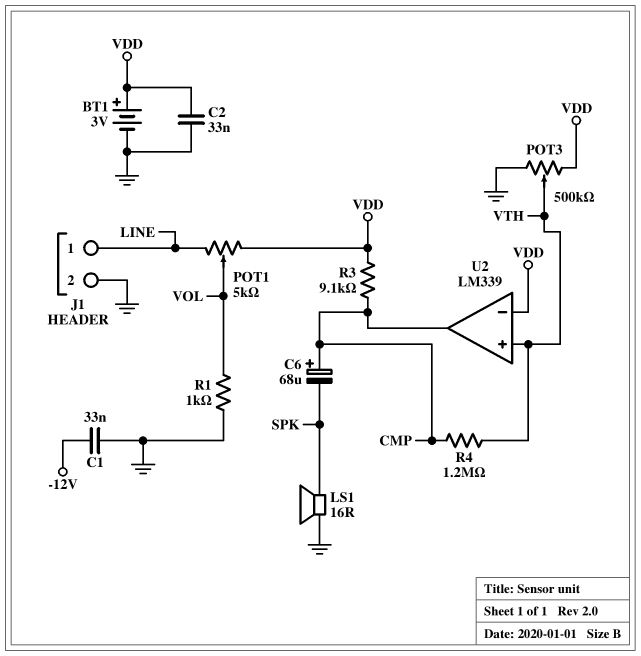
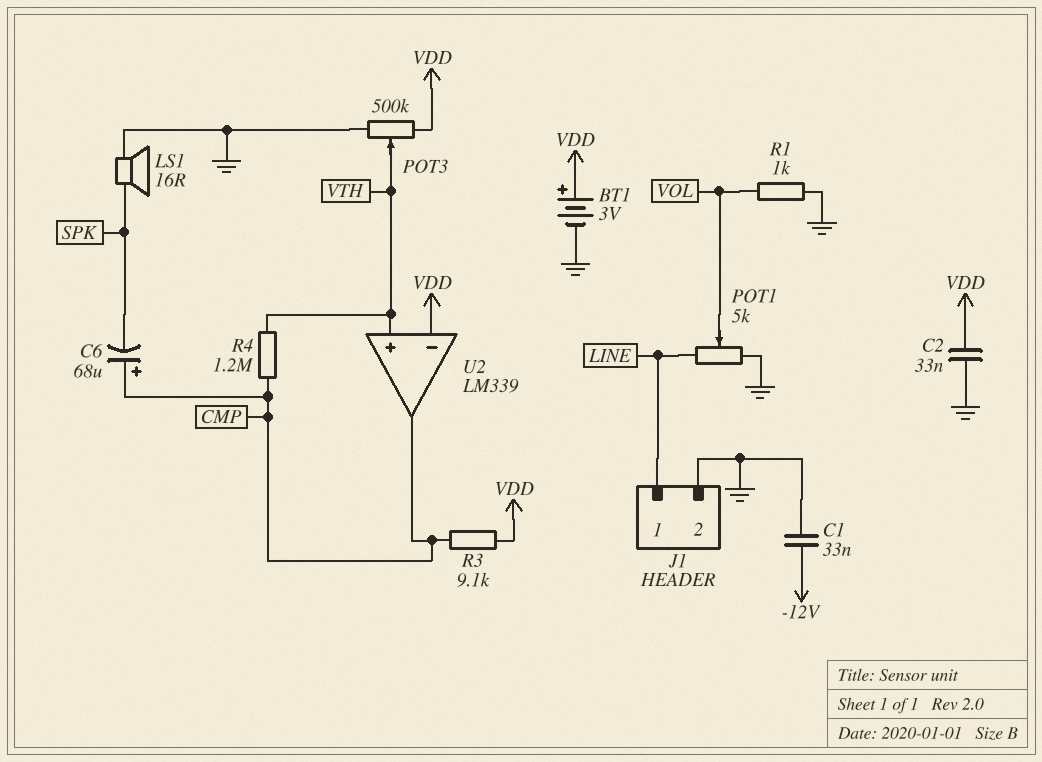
POT1: 5k (LINE, VDD, wiper VOL) -> 5k (GND, LINE, wiper VOL)

